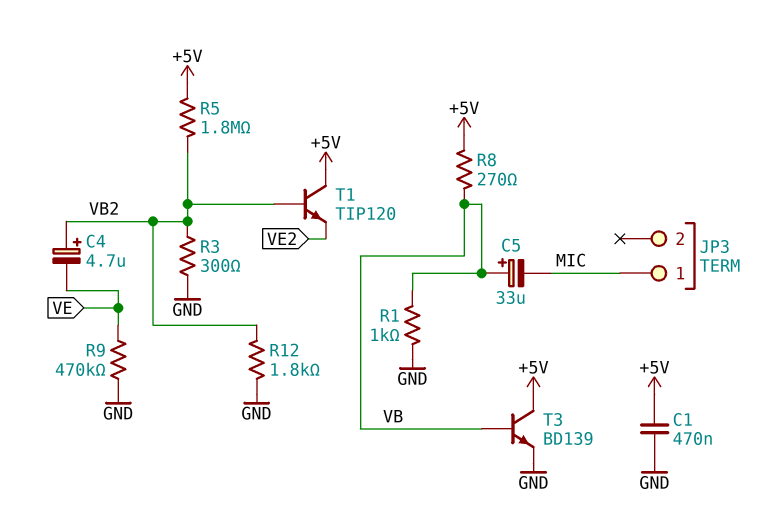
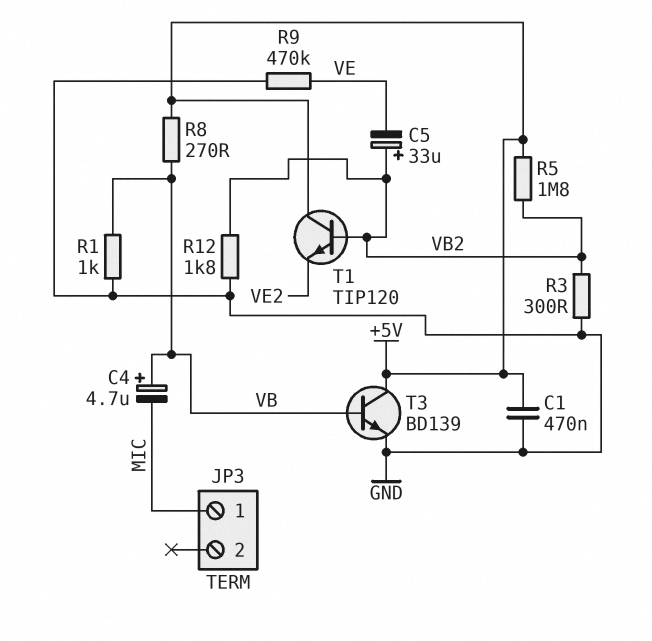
C4: 4.7uF (plus VB2, minus VE) -> 4.7uF (plus VB, minus MIC)
C5: 33uF (plus VB, minus MIC) -> 33uF (plus VB2, minus VE)

